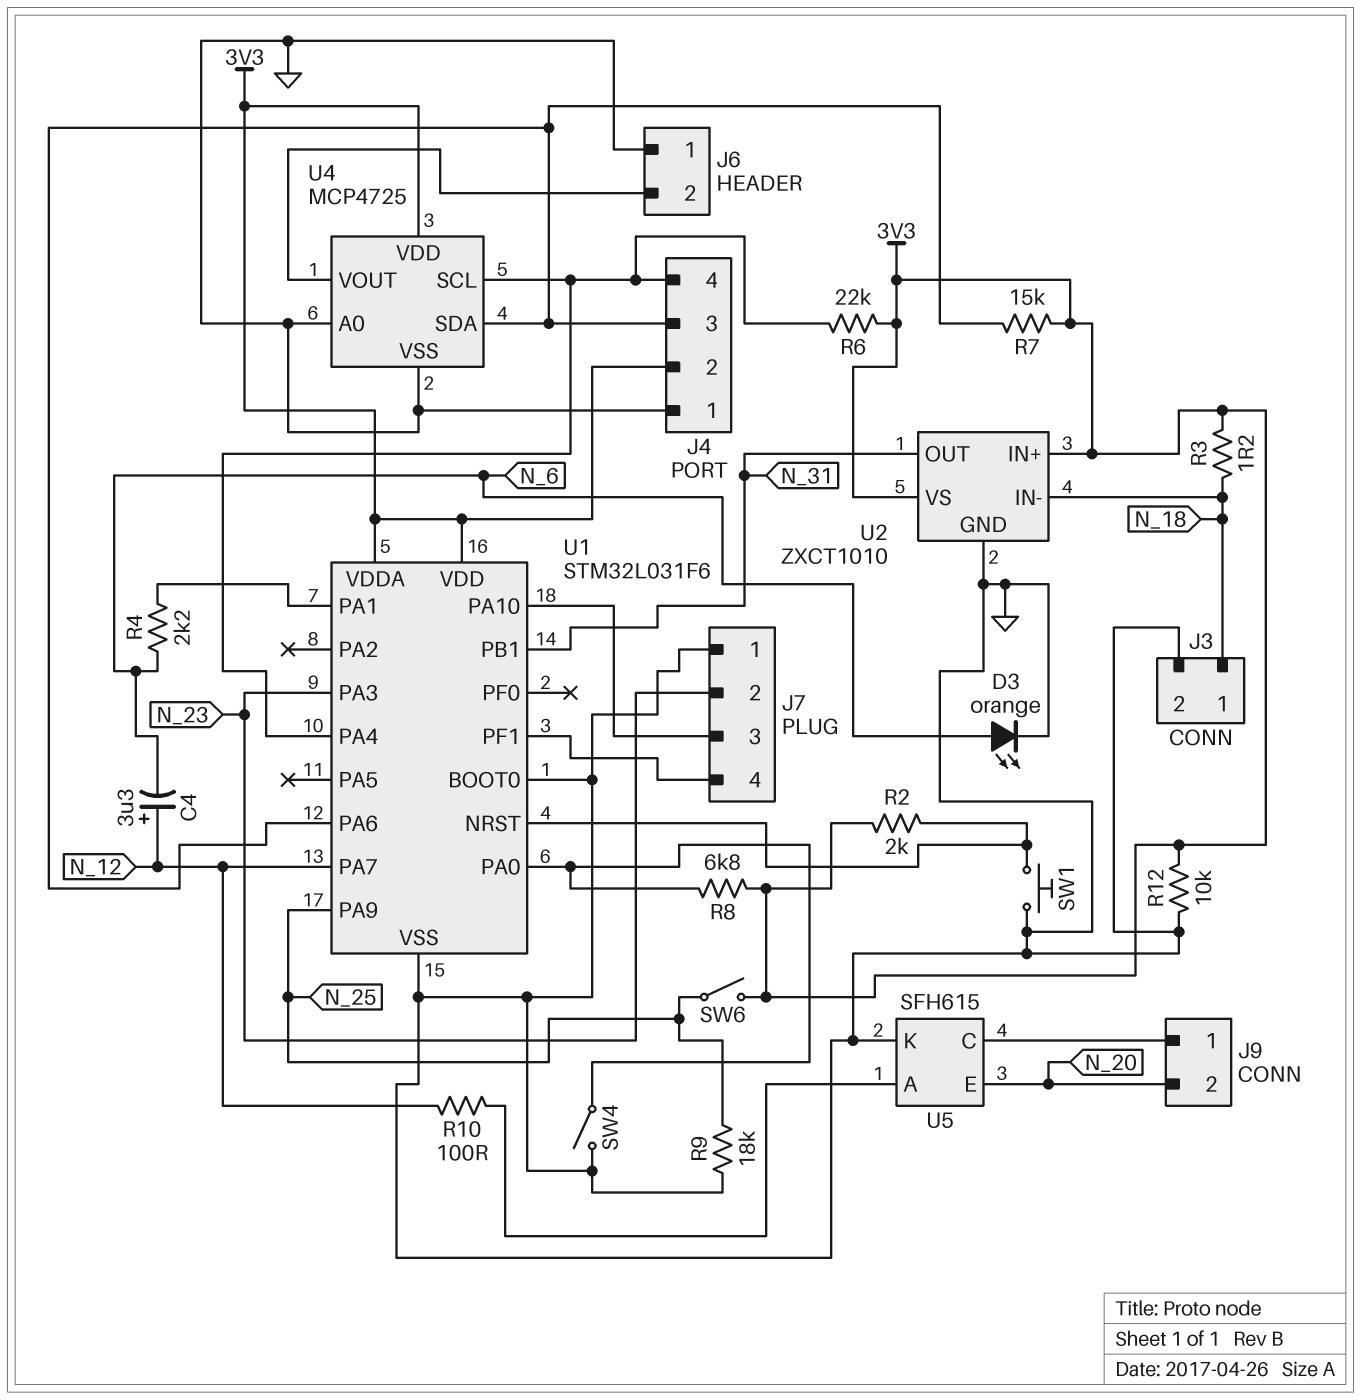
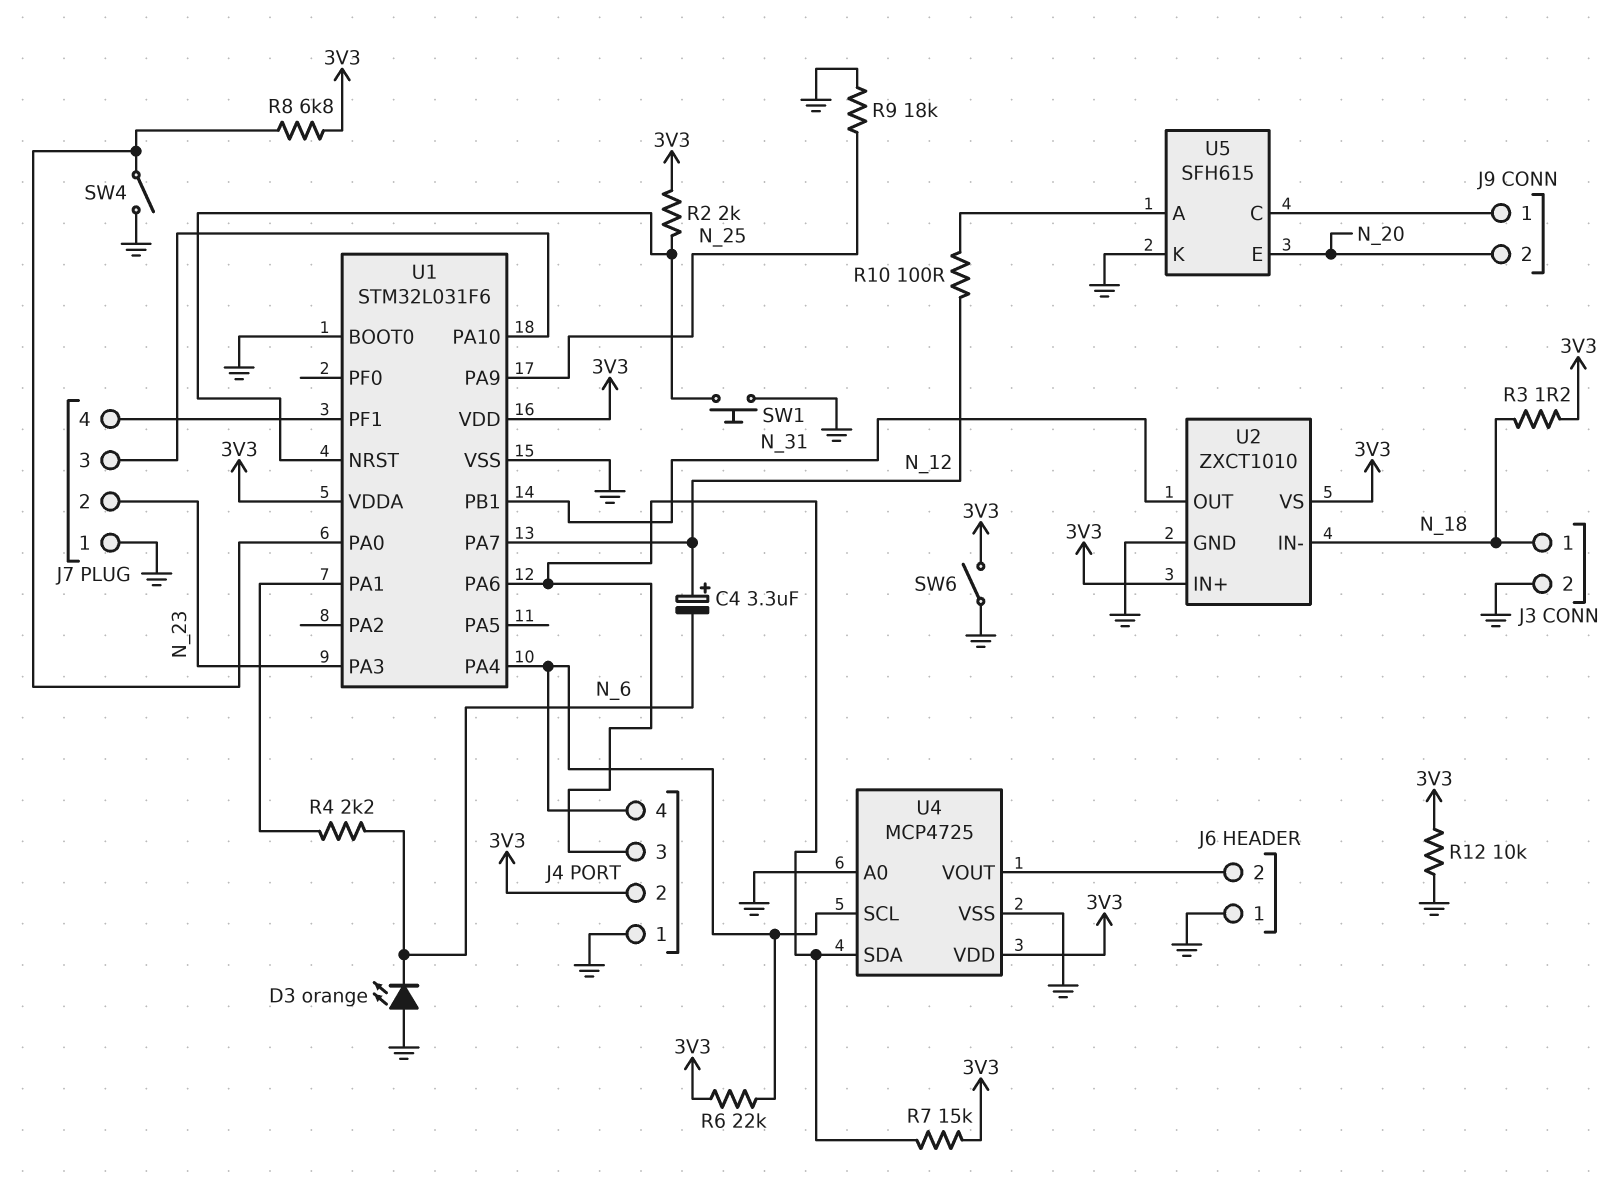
D3: LED orange (A N_6, K GND) -> LED orange (A GND, K N_6)
SW6: switch (3V3, N_25) -> switch (3V3, GND)

